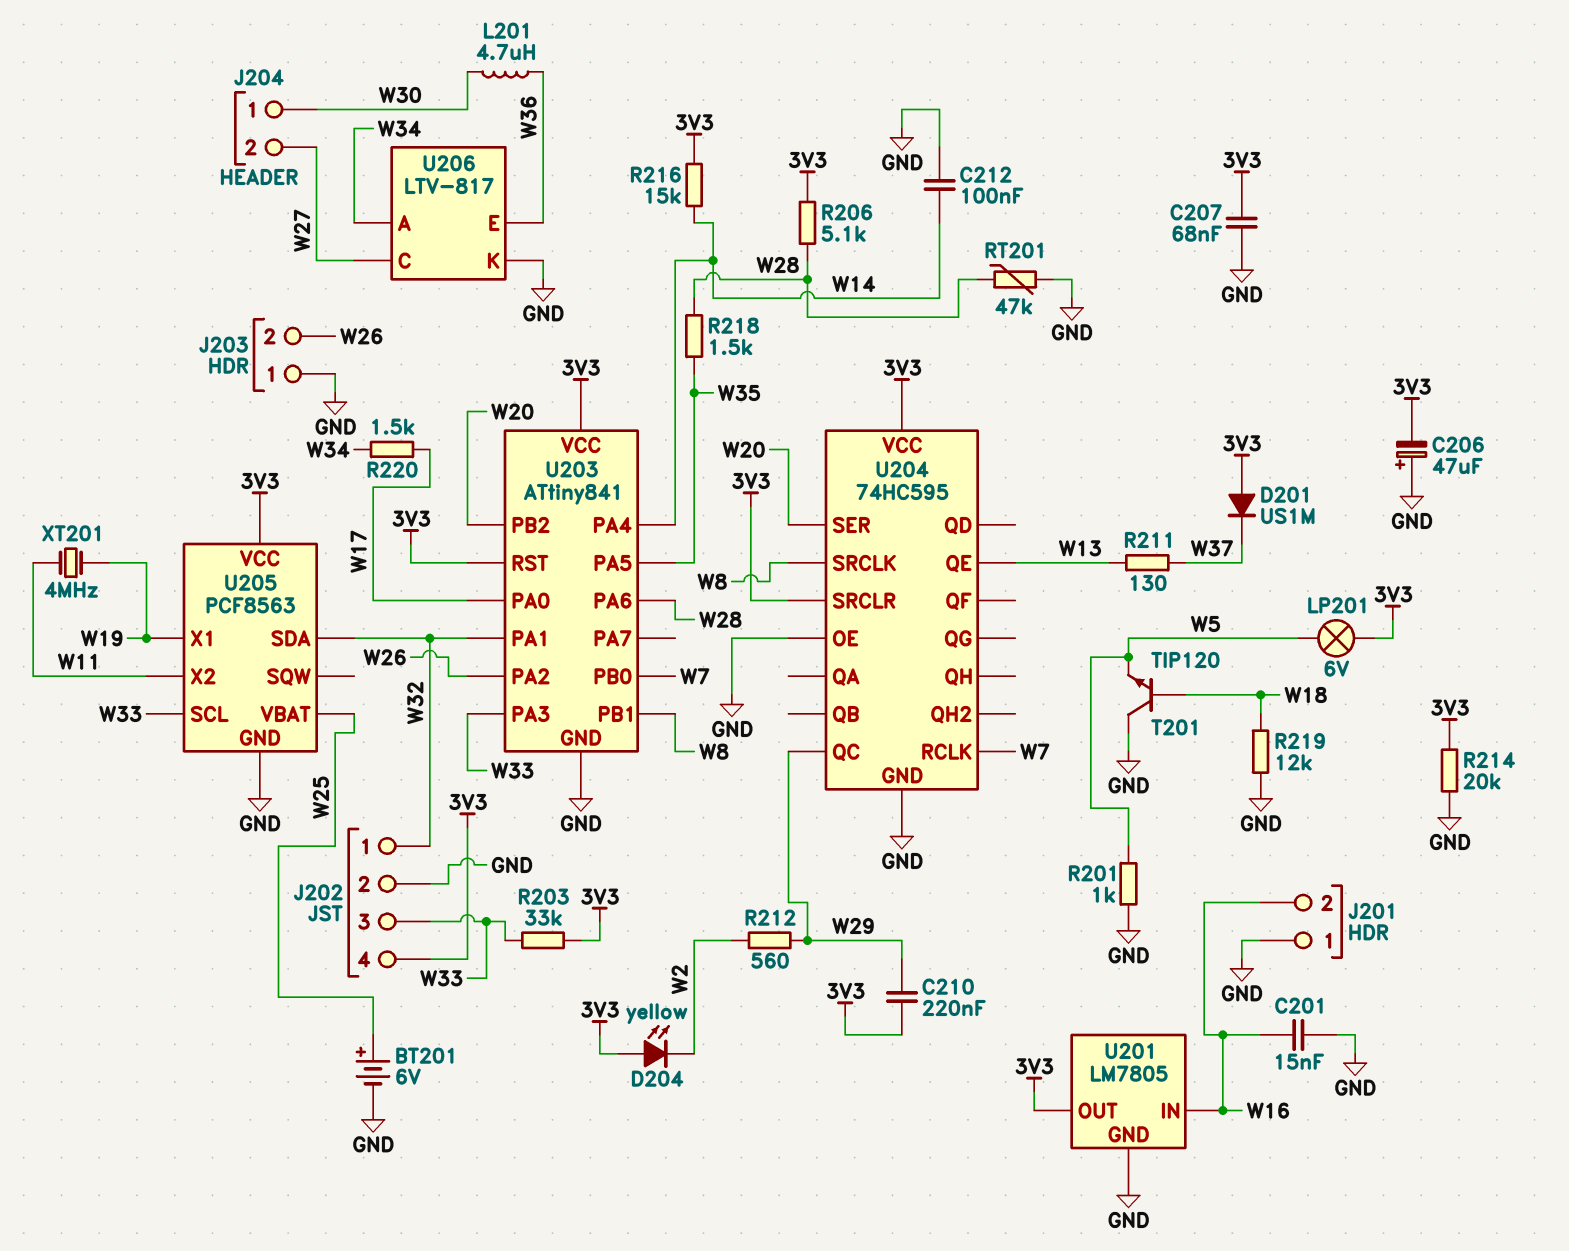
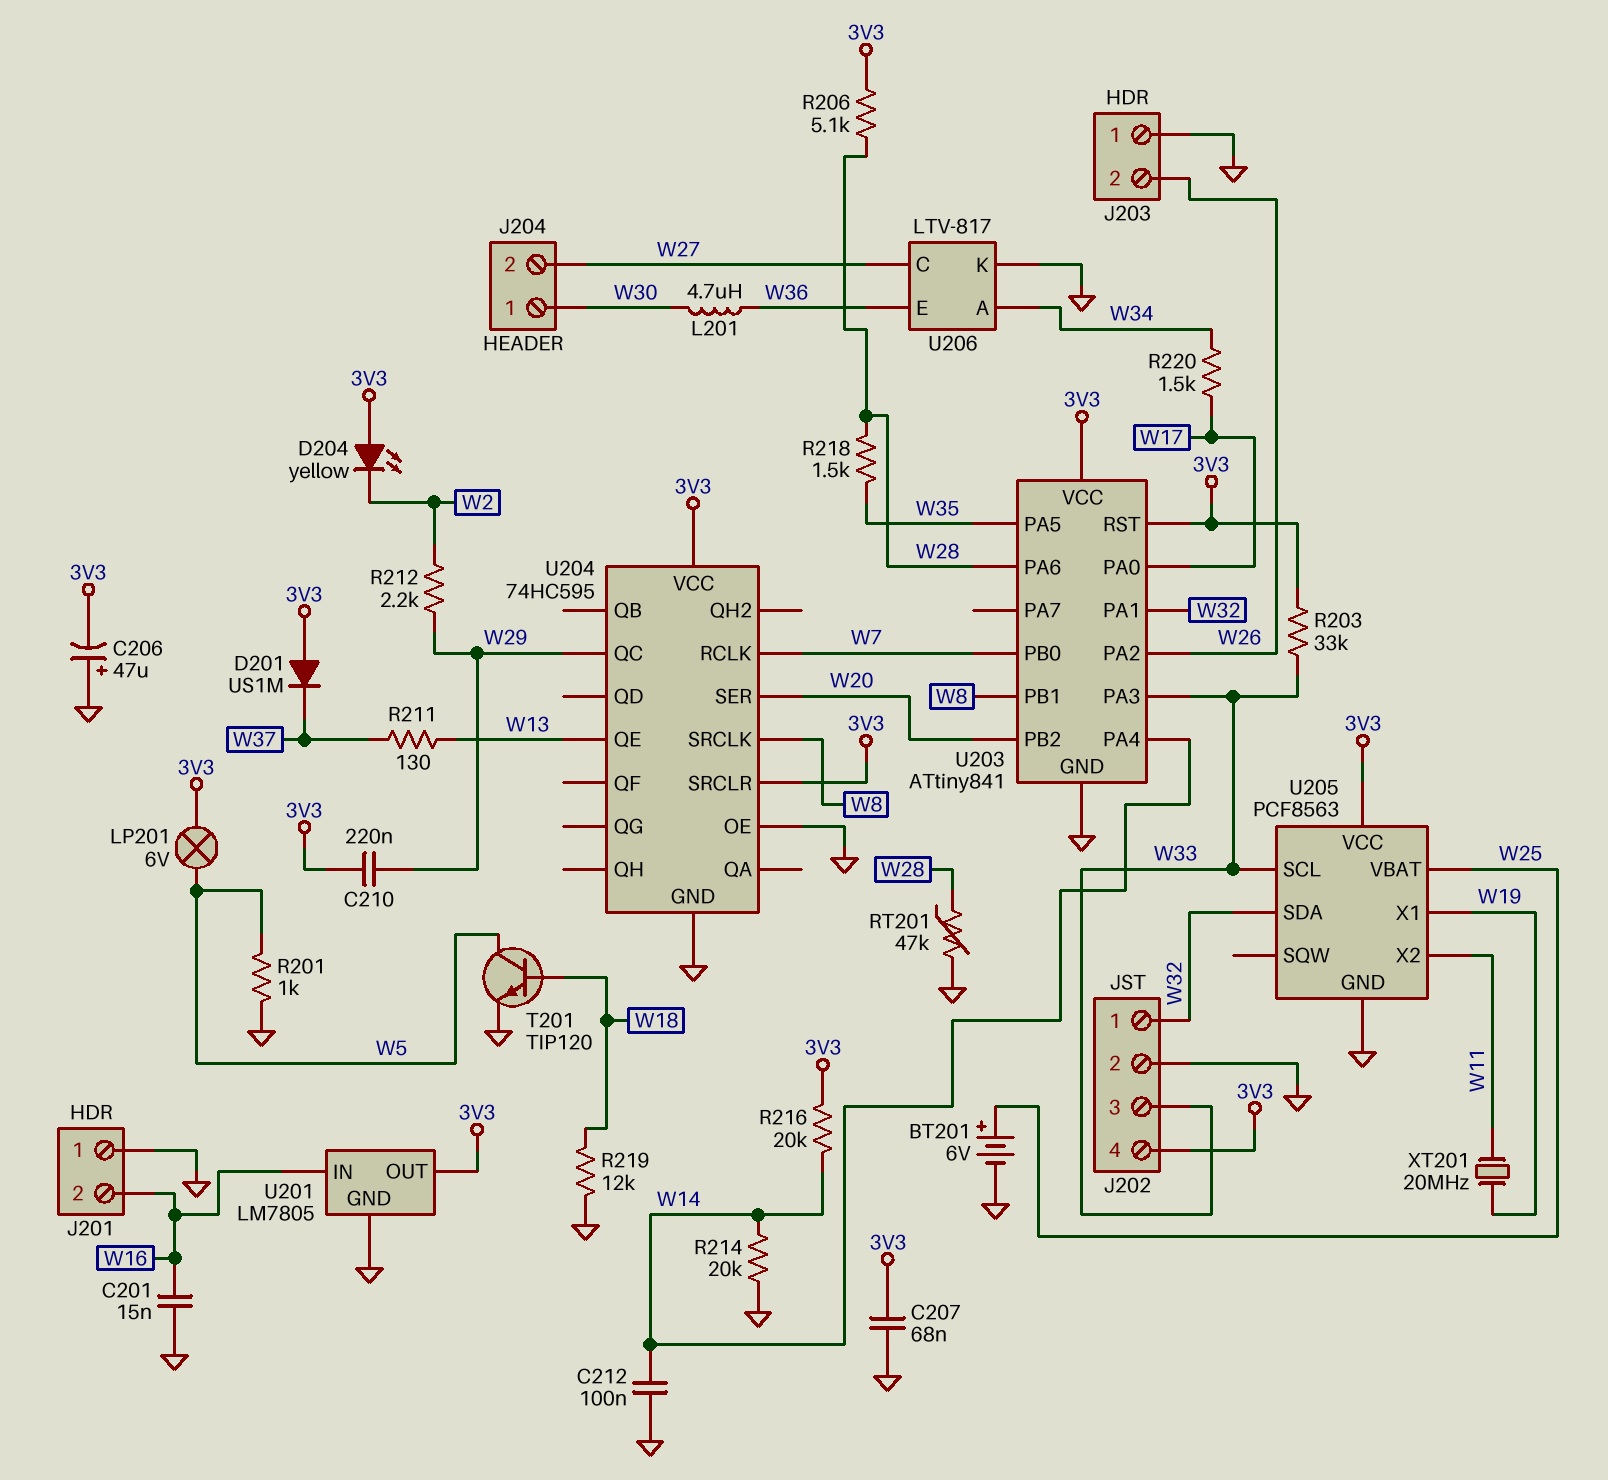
R212: 560 (W2, W29) -> 2.2k (W2, W29)
R214: 20k (3V3, GND) -> 20k (GND, W14)
R216: 15k (3V3, W14) -> 20k (3V3, W14)
T201: NPN TIP120 (B W18, C GND, E W5) -> NPN TIP120 (B W18, C W5, E GND)
XT201: 4MHz (W11, W19) -> 20MHz (W11, W19)

